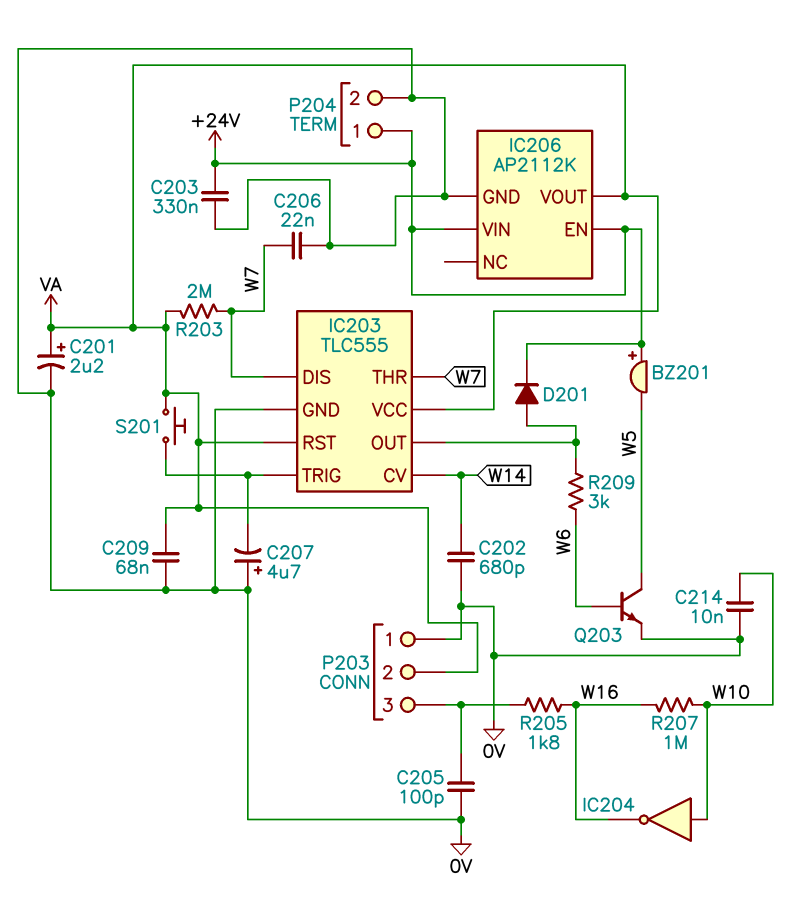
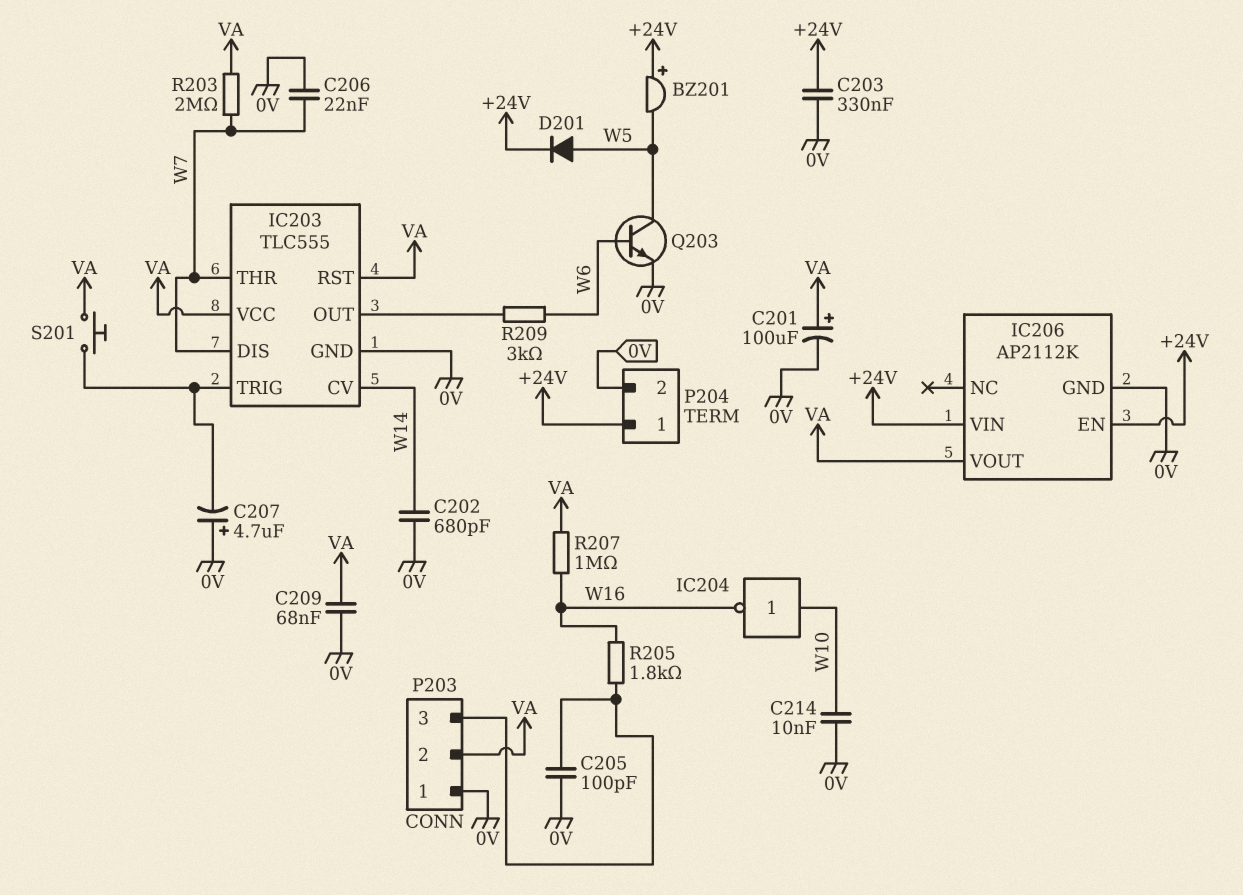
C201: 2.2uF (plus VA, minus 0V) -> 100uF (plus VA, minus 0V)
D201: diode (A IC203/OUT, K +24V) -> diode (A W5, K +24V)
R207: 1M (W10, W16) -> 1M (VA, W16)

